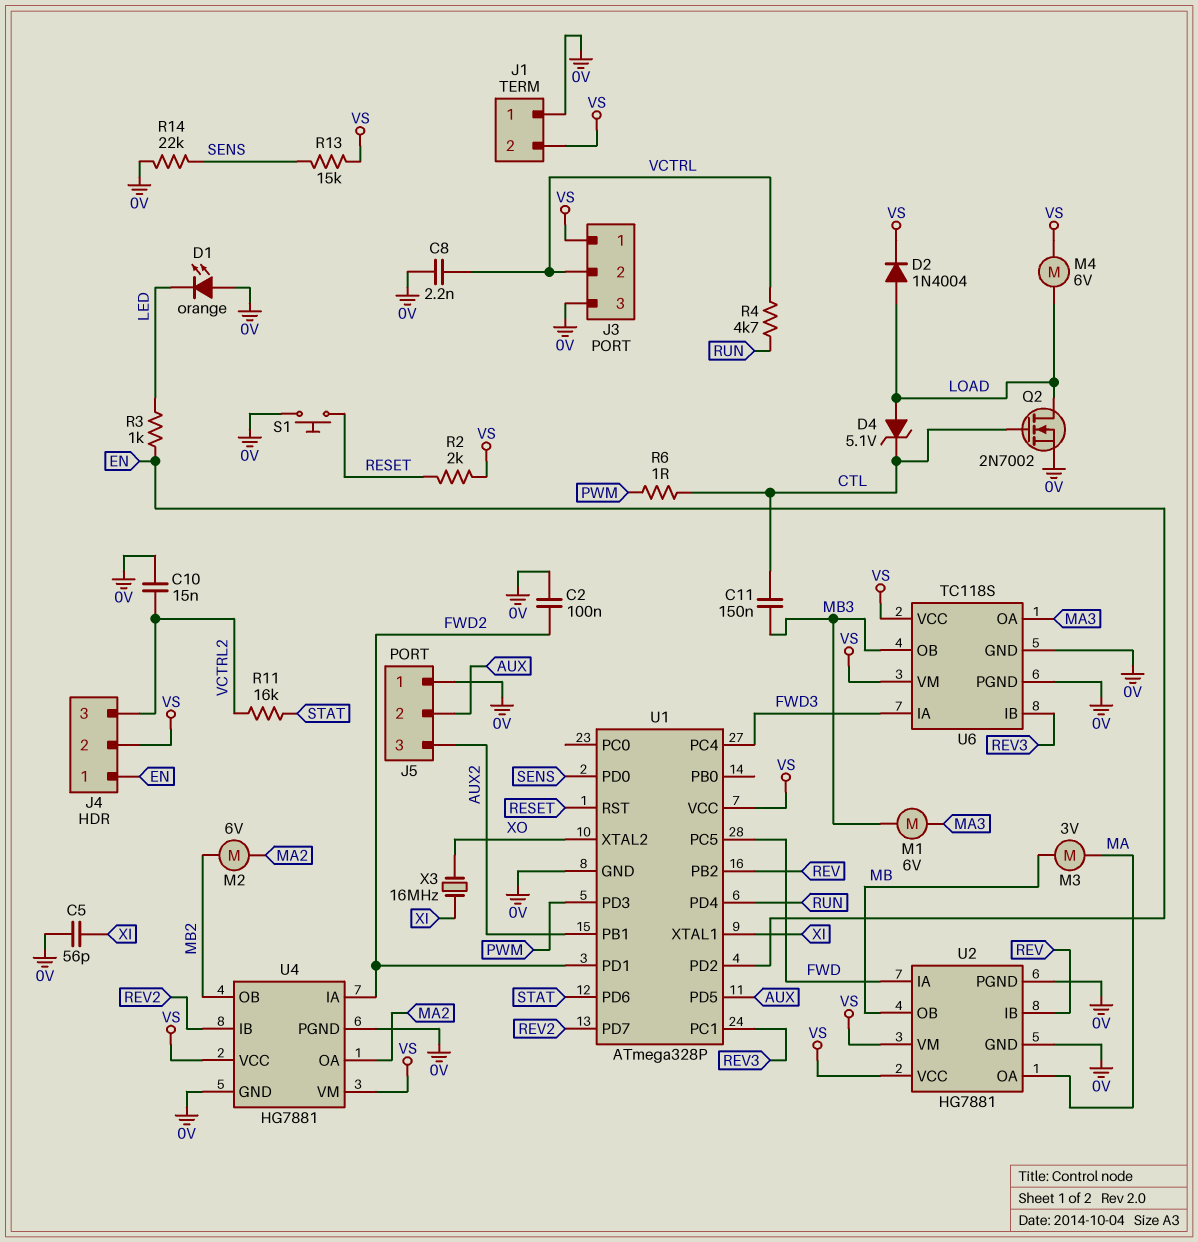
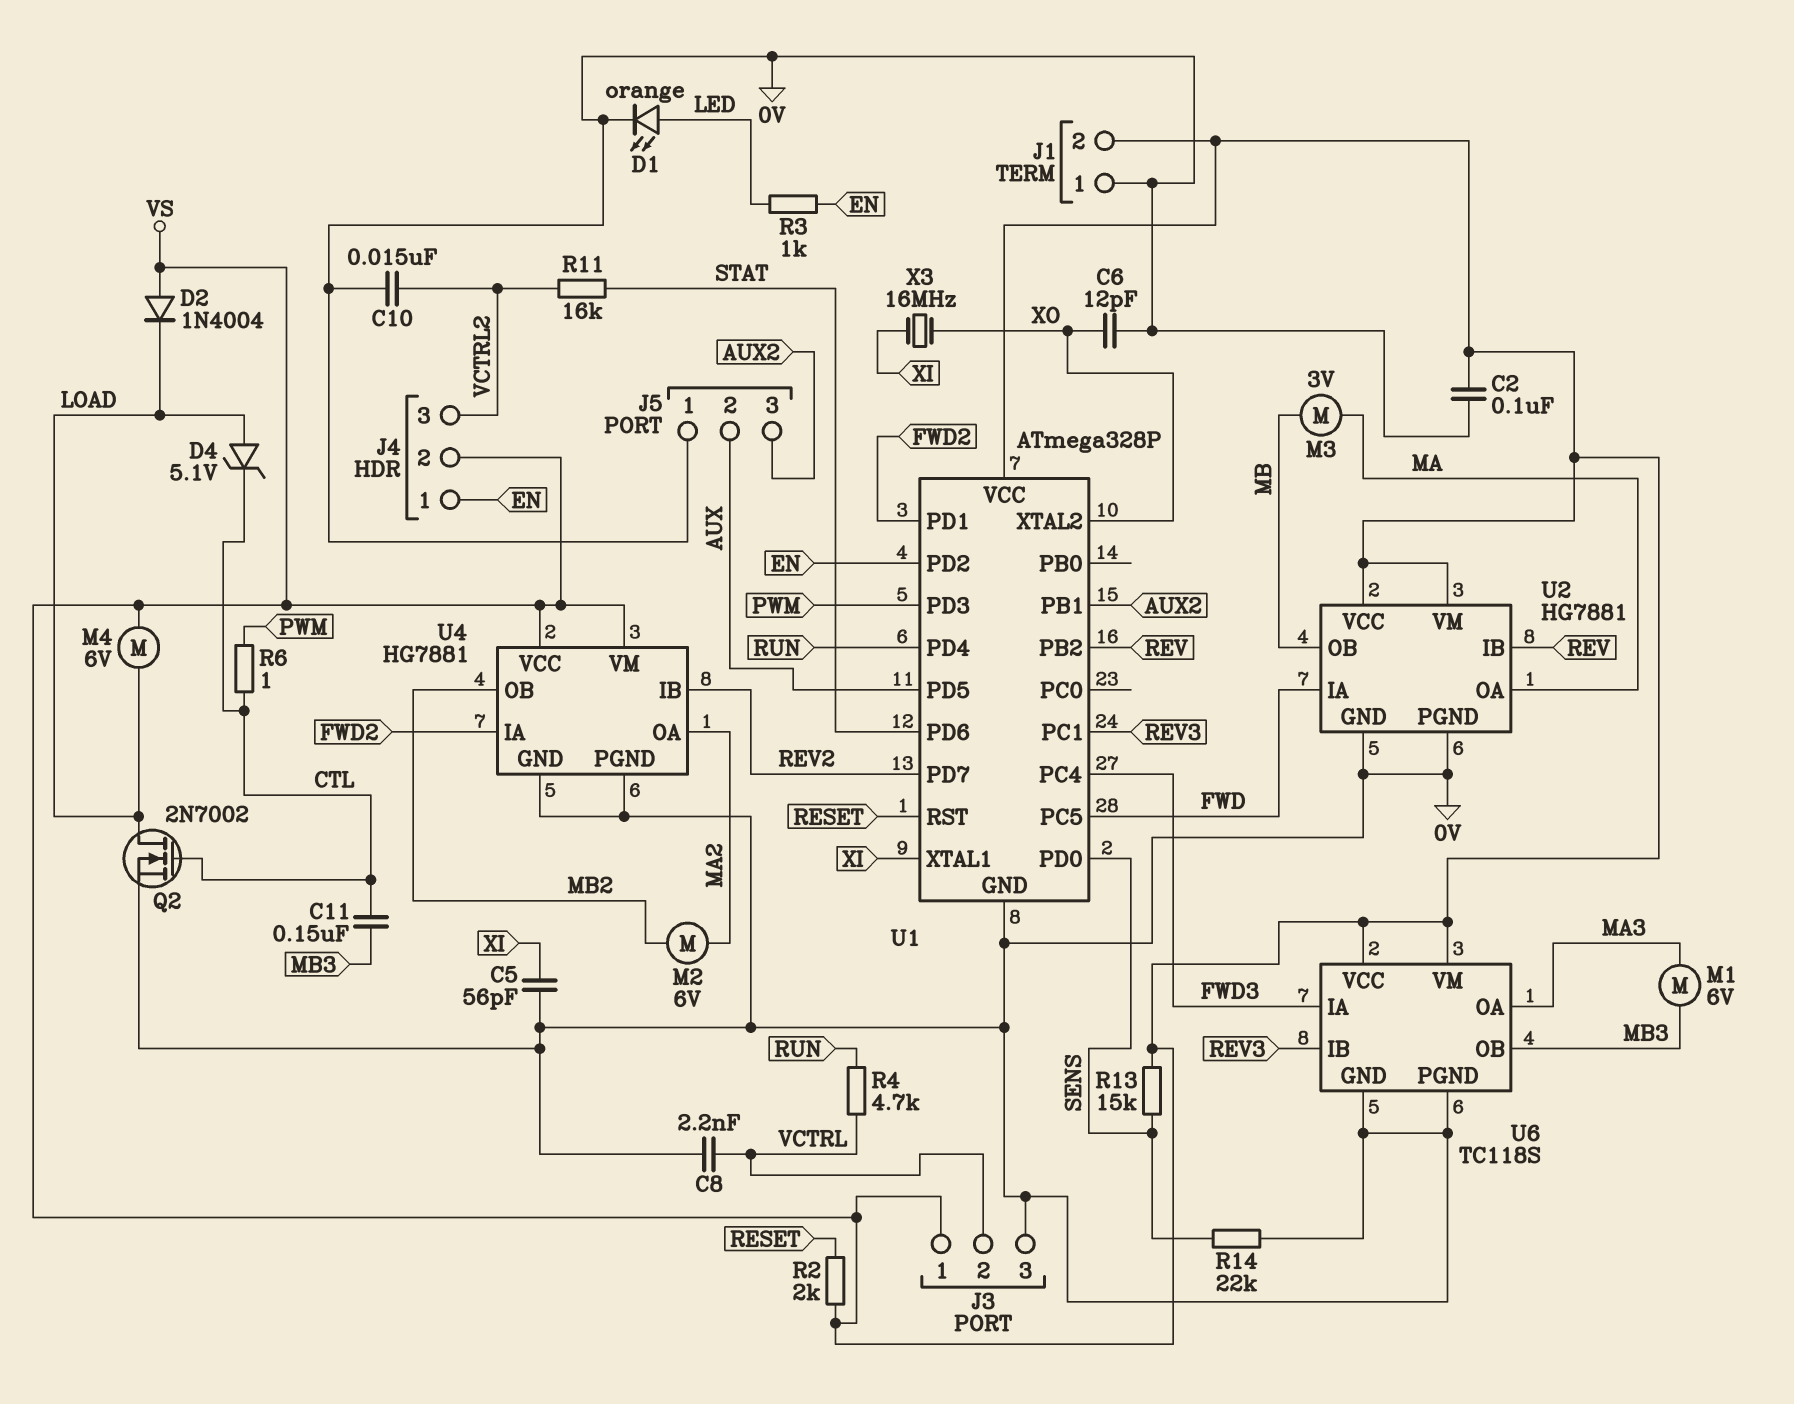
C2: 100nF (0V, FWD2) -> 100nF (0V, VS)
C6: none -> 12pF (0V, XO)
D1: LED orange (A 0V, K LED) -> LED orange (A LED, K 0V)
D2: diode 1N4004 (A LOAD, K VS) -> diode 1N4004 (A VS, K LOAD)
S1: button (0V, RESET) -> none

